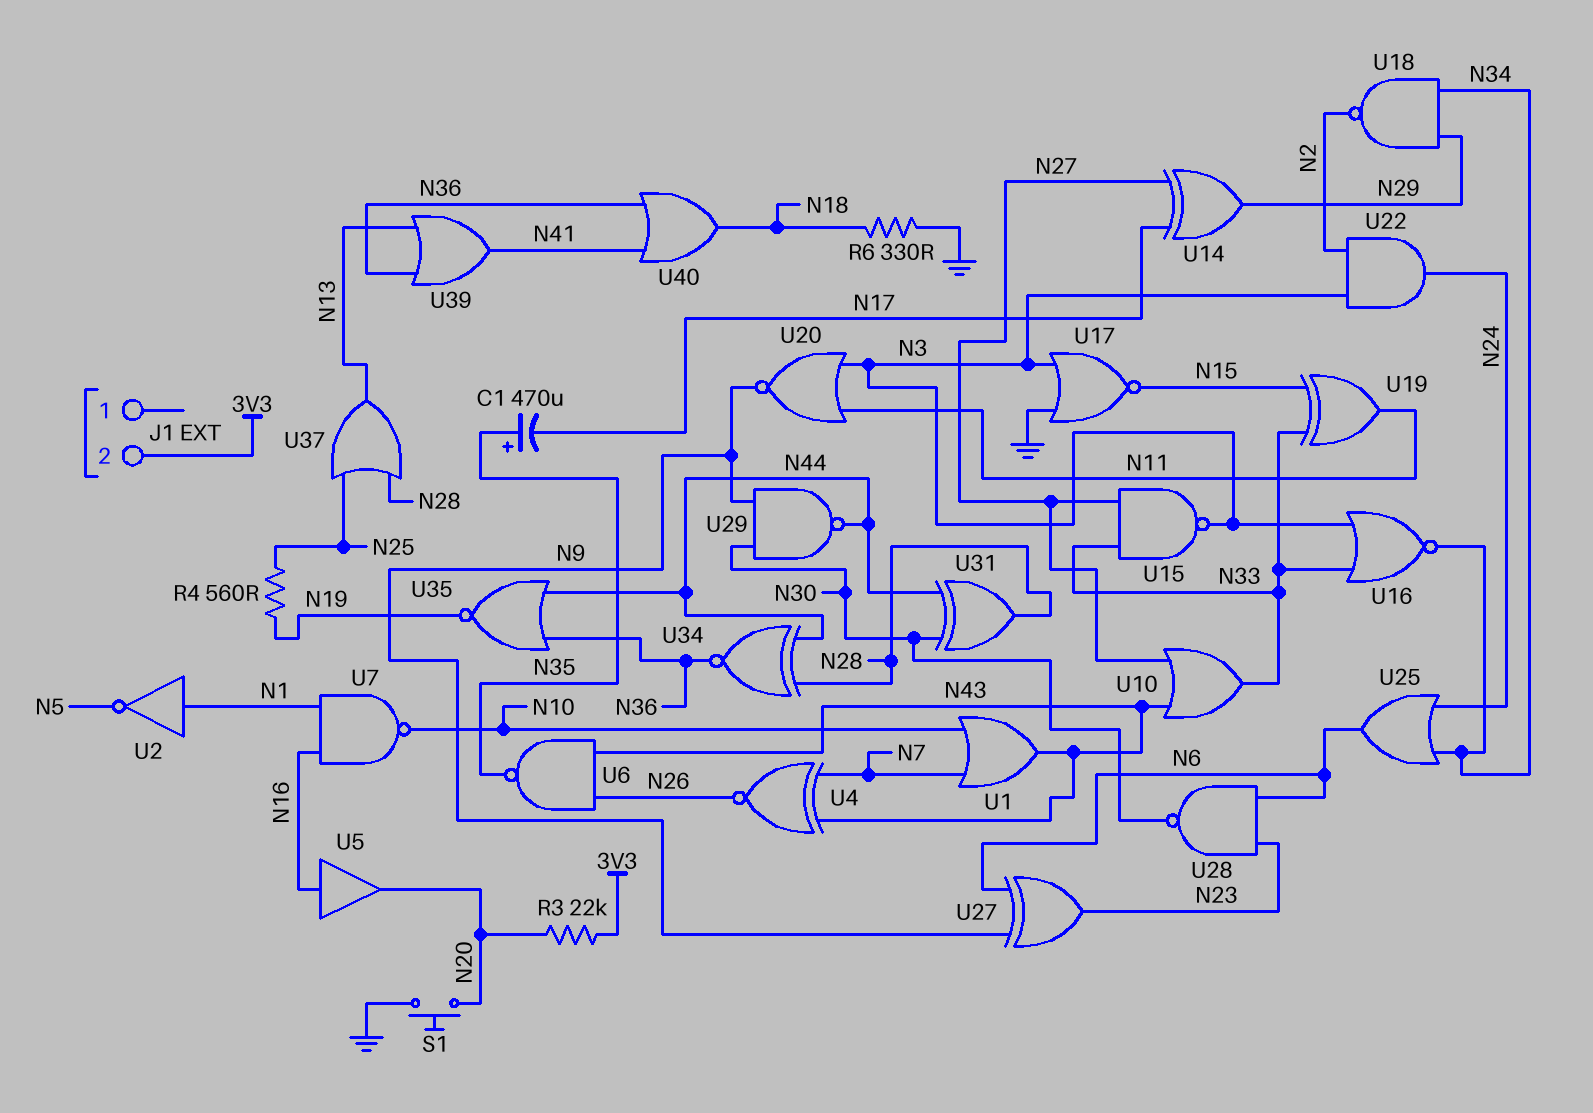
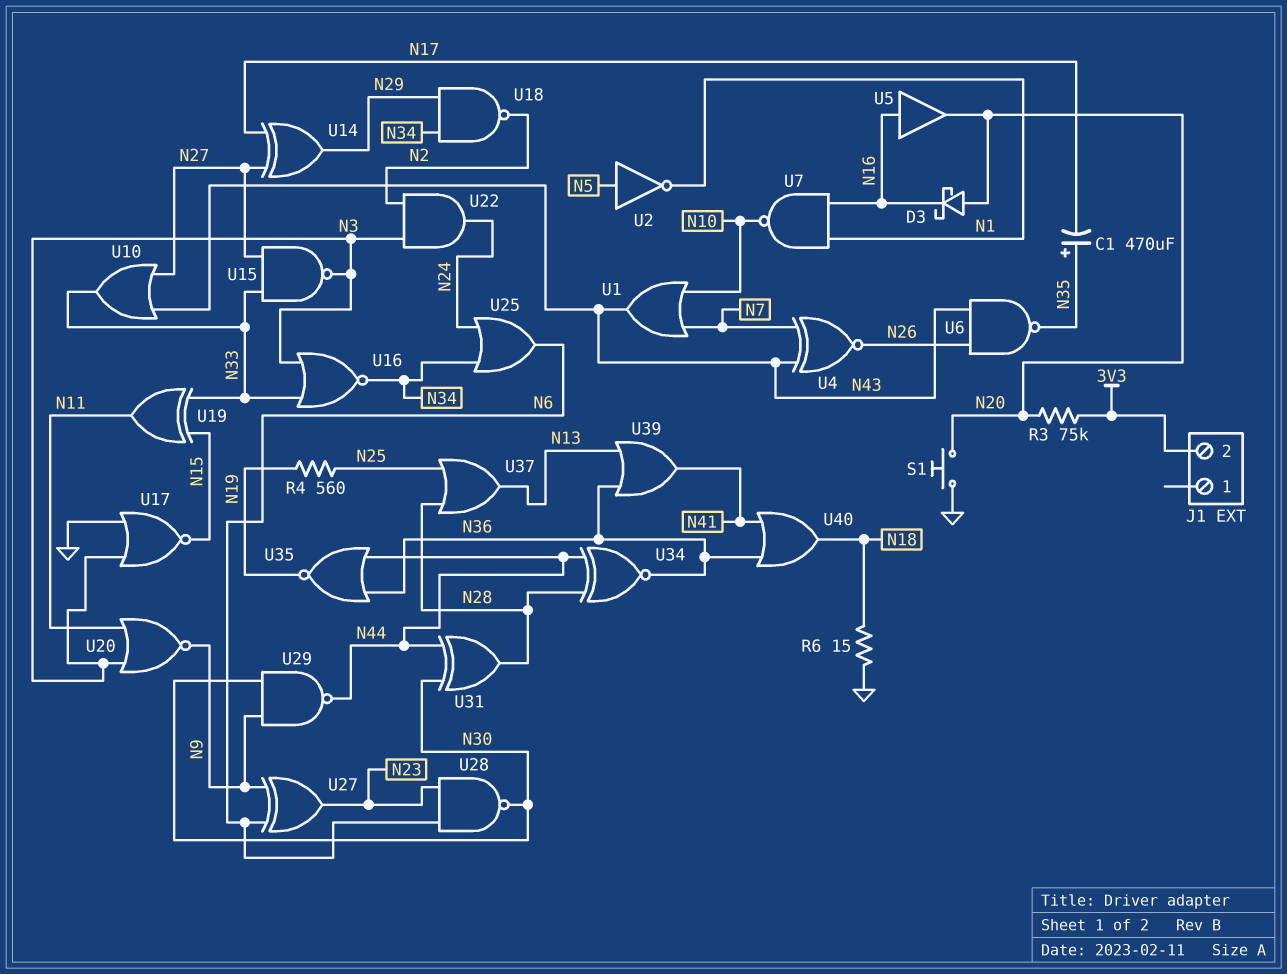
D3: none -> schottky (A N20, K N16)
R3: 22k (3V3, N20) -> 75k (3V3, N20)
R6: 330 (GND, N18) -> 15 (GND, N18)
U2: NOT (in N1, out N5) -> NOT (in N5, out N1)

